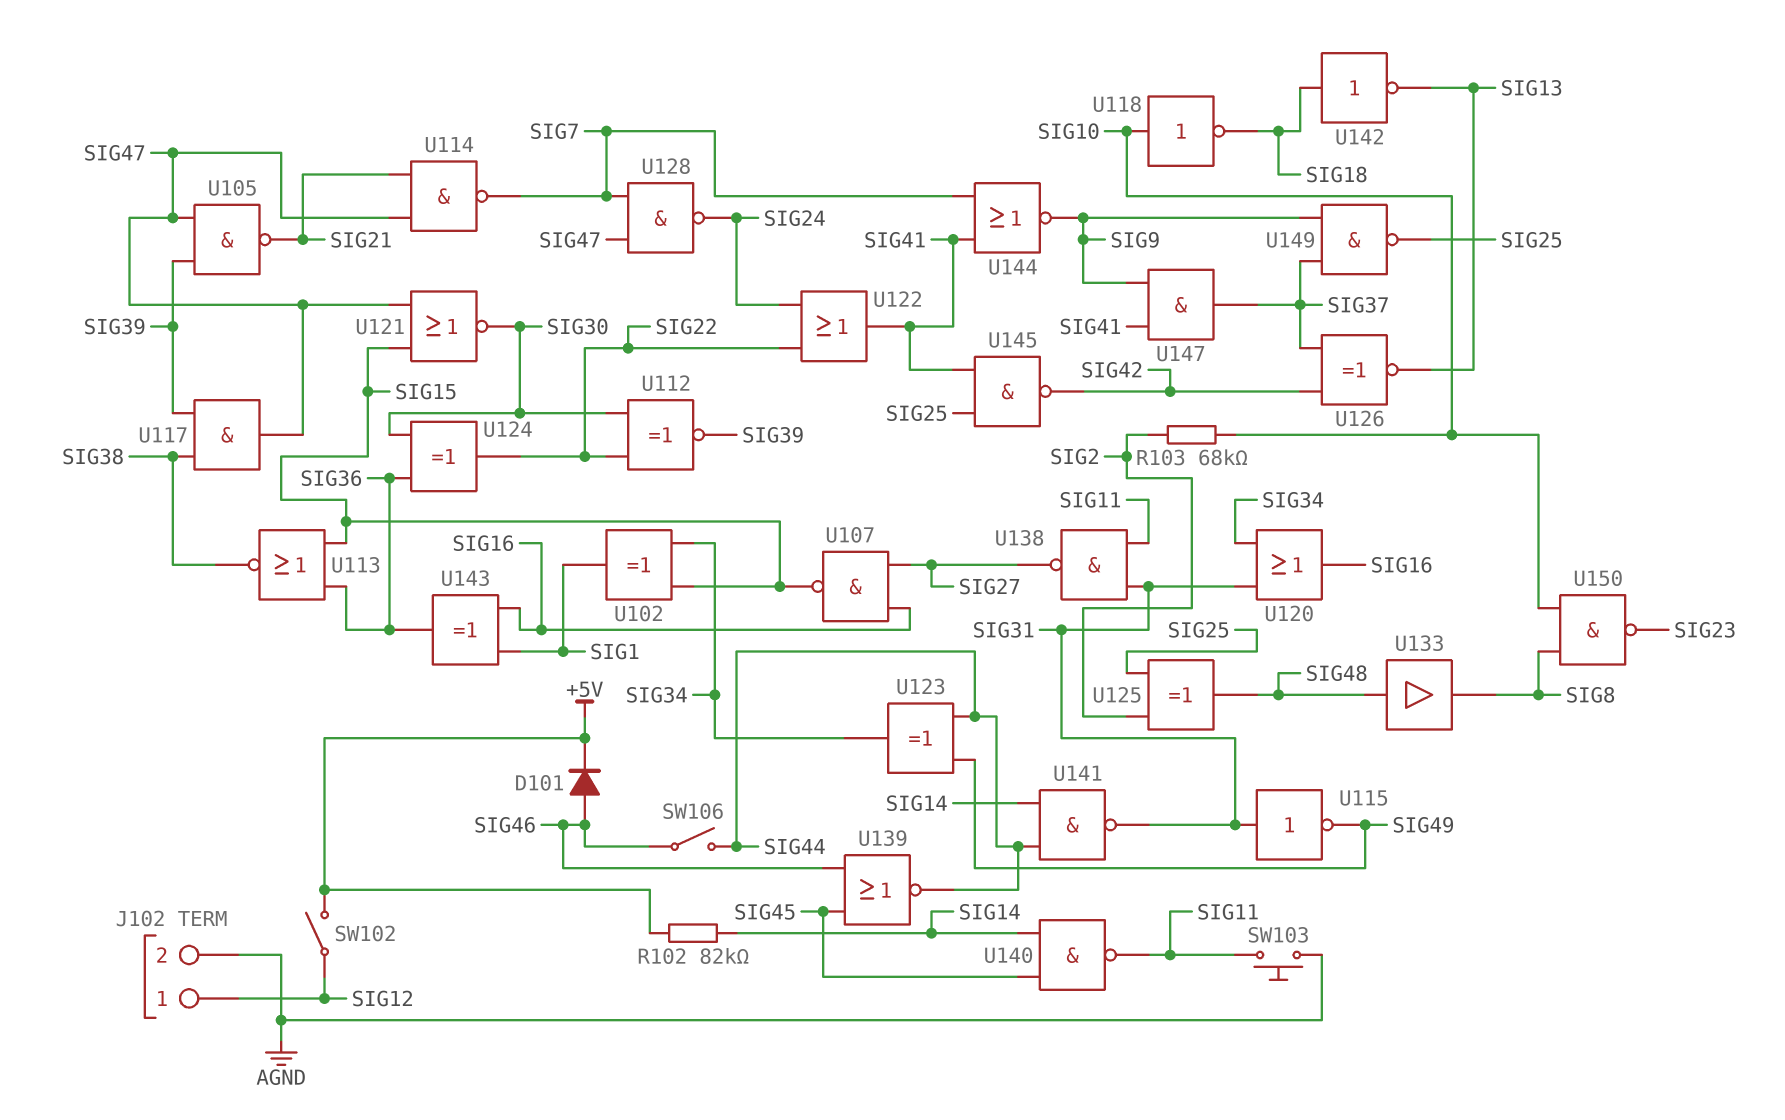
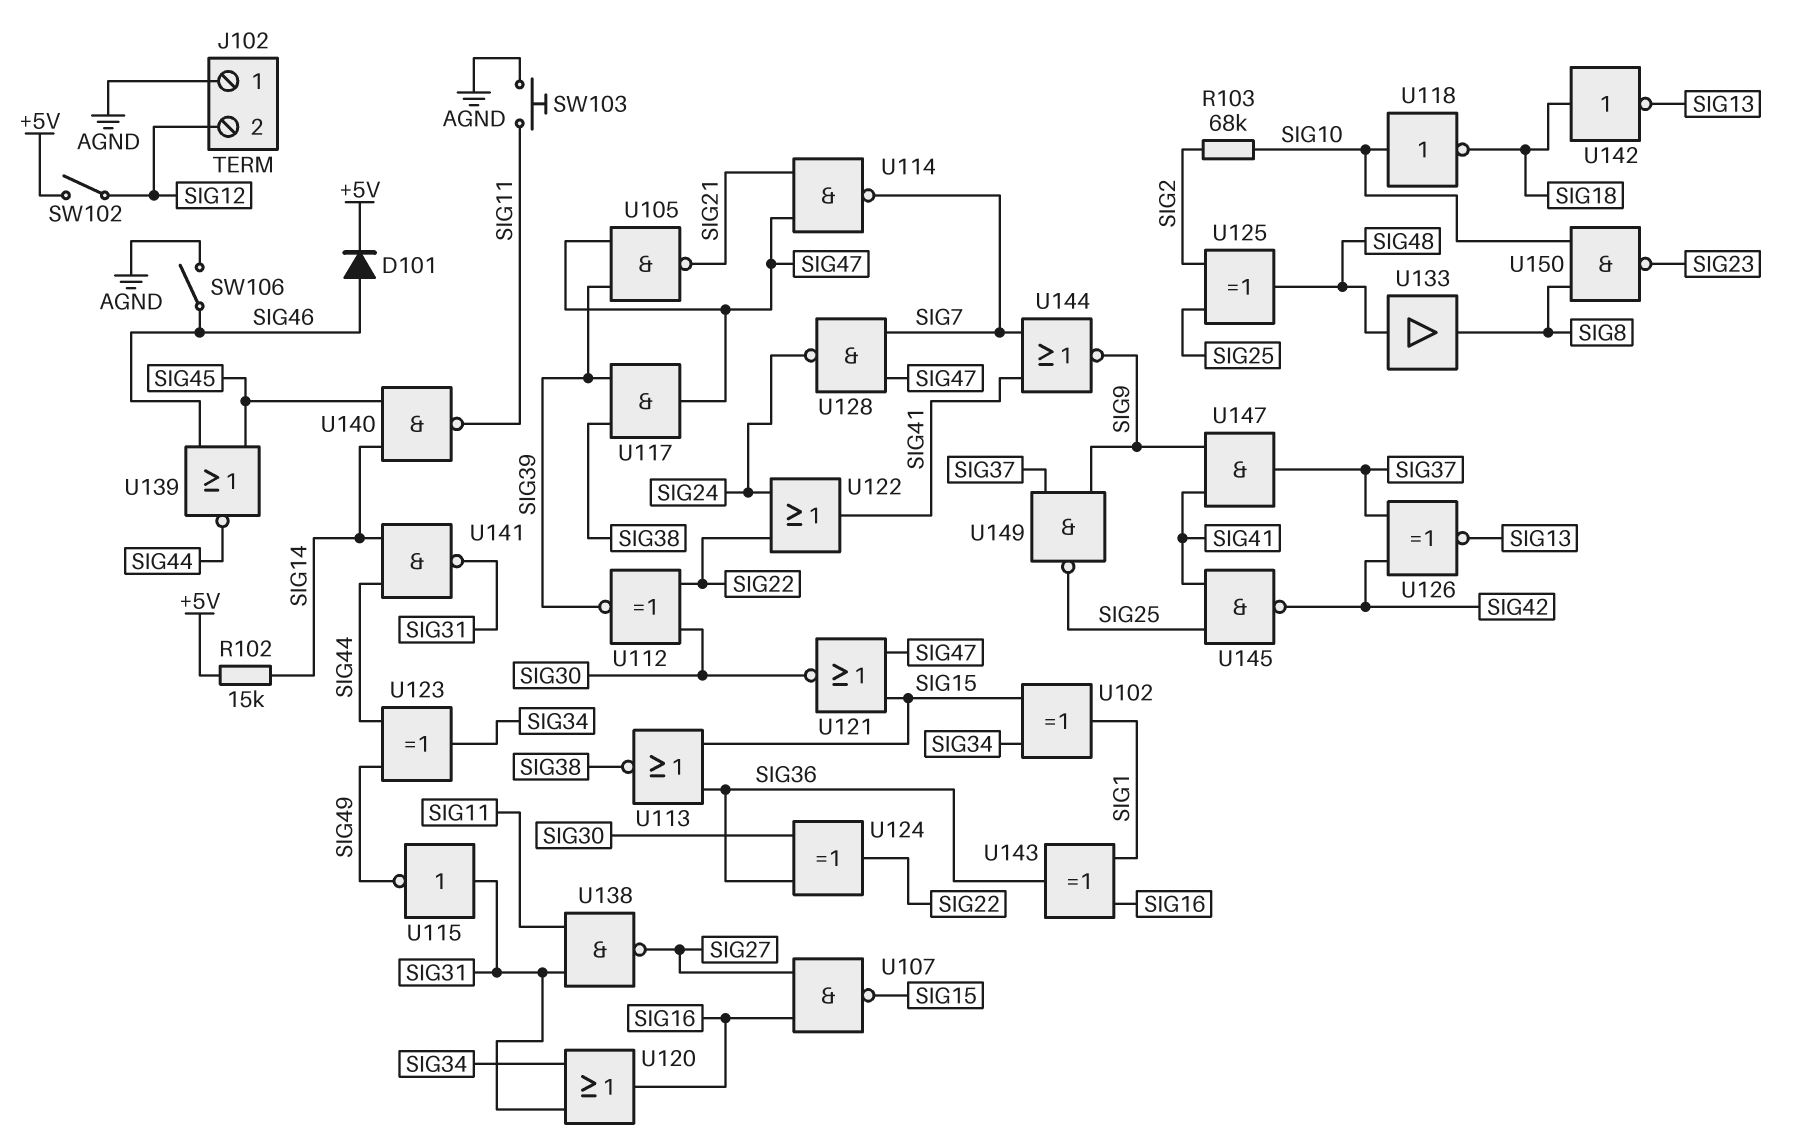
J102 pin 1: SIG12 -> AGND
J102 pin 2: AGND -> SIG12
R102: 82k (+5V, SIG14) -> 15k (+5V, SIG14)
SW106: switch (SIG44, SIG46) -> switch (AGND, SIG46)

